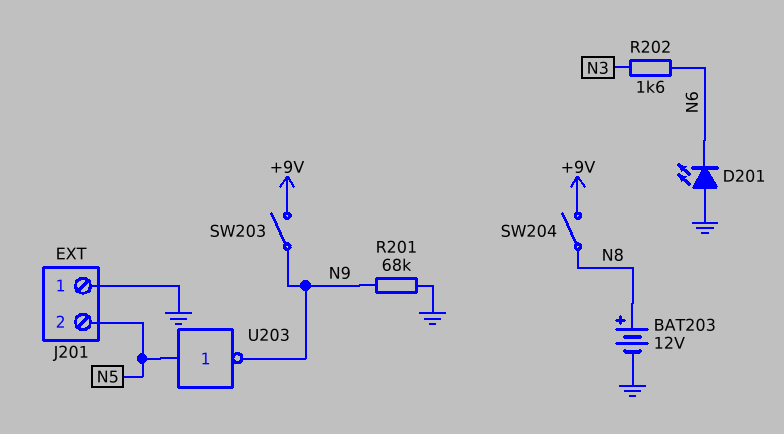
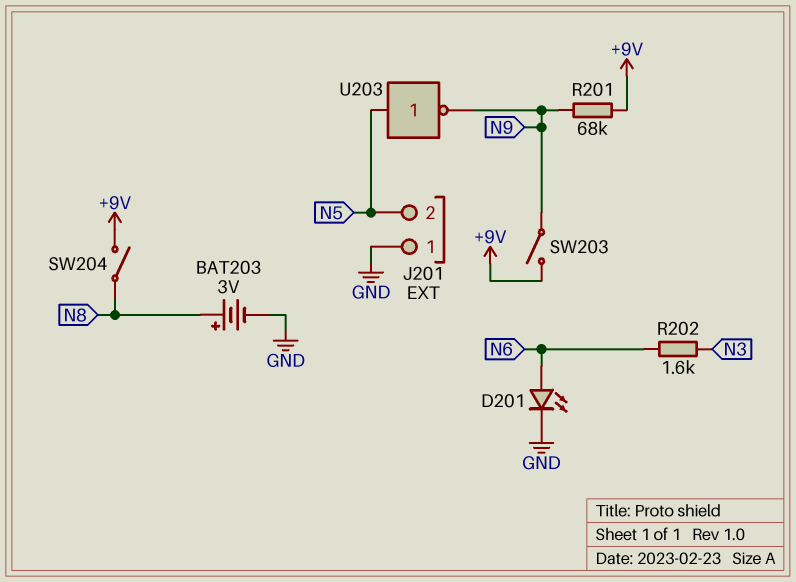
BAT203: 12V (plus N8, minus GND) -> 3V (plus N8, minus GND)
D201: LED (A GND, K N6) -> LED (A N6, K GND)
R201: 68k (GND, N9) -> 68k (+9V, N9)

